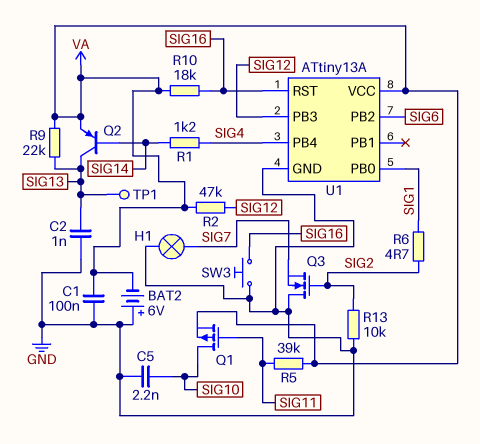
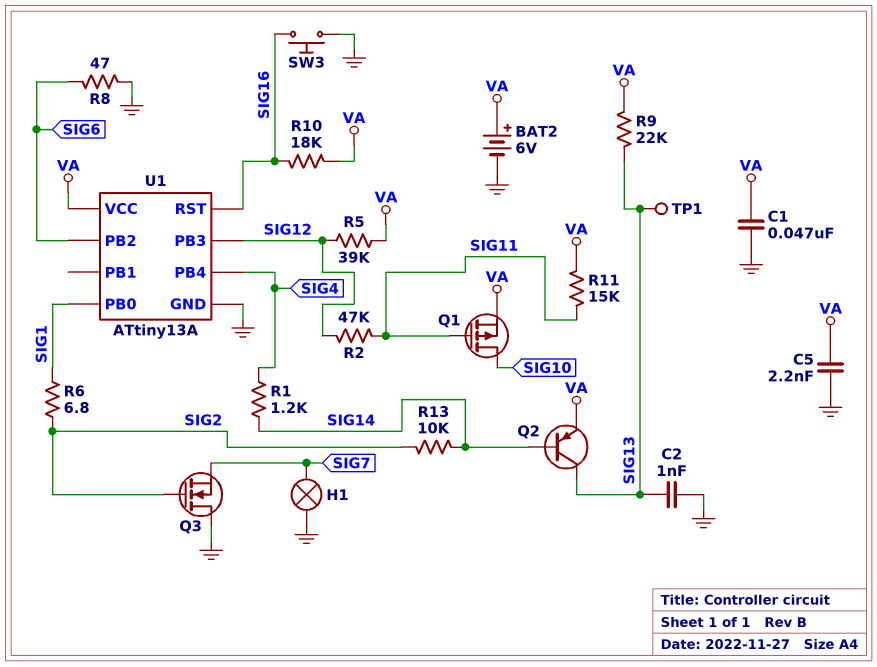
BAT2: 6V (plus GND, minus VA) -> 6V (plus VA, minus GND)
C1: 100nF (GND, VA) -> 47nF (GND, VA)
C5: 2.2nF (GND, SIG10) -> 2.2nF (GND, VA)
R2: 47k (SIG12, VA) -> 47k (SIG11, SIG12)
R5: 39k (SIG11, VA) -> 39k (SIG12, VA)
R6: 4.7 (SIG1, SIG2) -> 6.8 (SIG1, SIG2)
R8: none -> 47 (GND, SIG6)
R11: none -> 15k (SIG11, VA)
R13: 10k (GND, SIG2) -> 10k (SIG2, SIG14)

